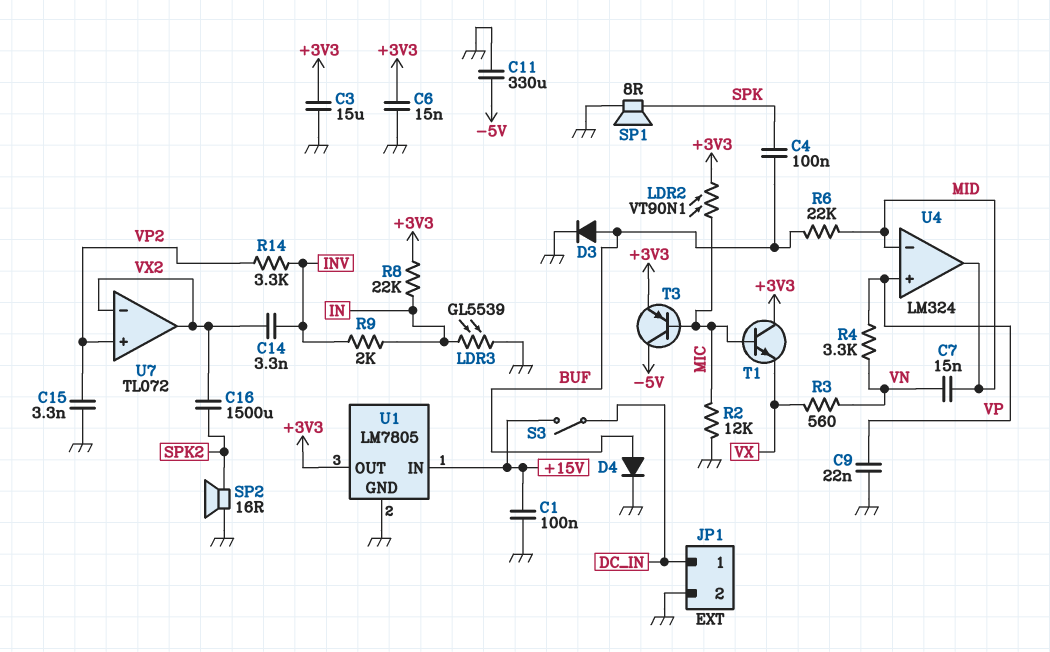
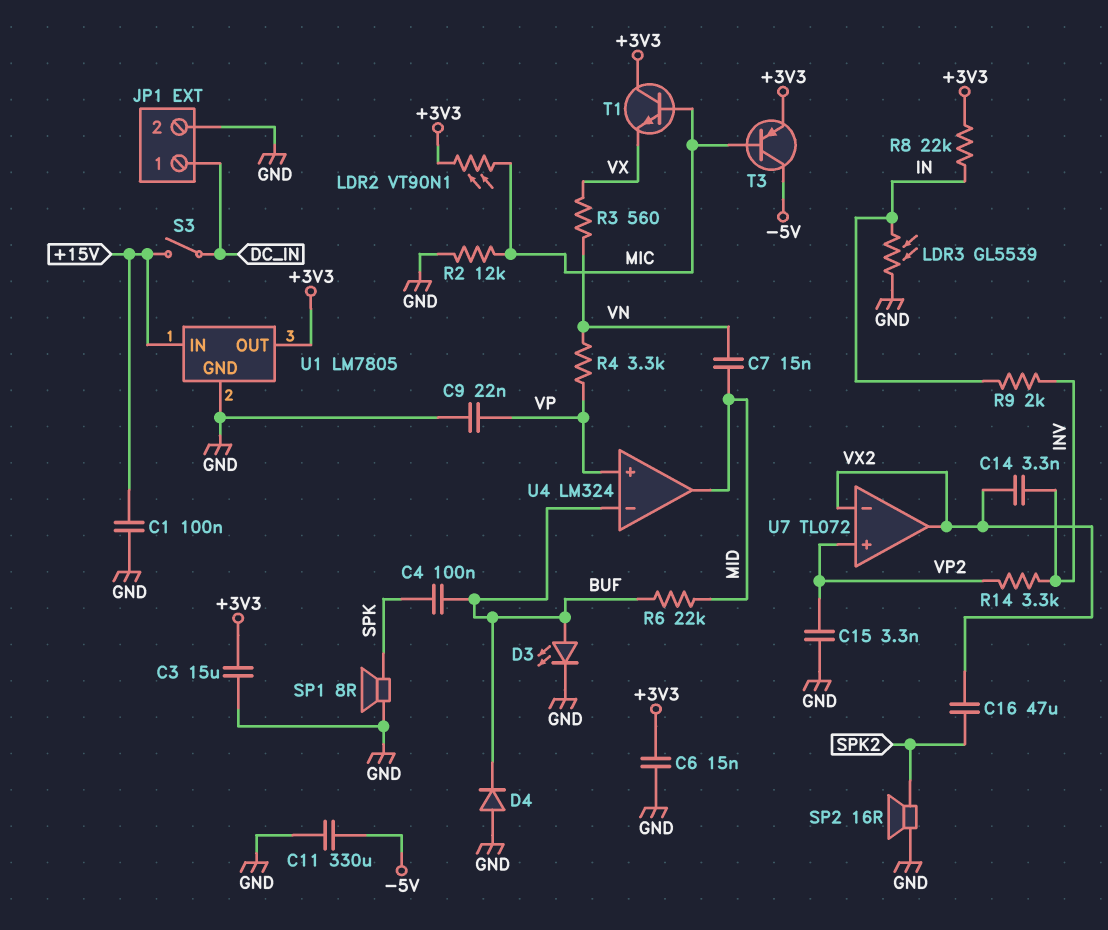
C16: 1500uF (SPK2, VX2) -> 47uF (SPK2, VX2)
D3: diode (A BUF, K GND) -> LED (A BUF, K GND)
D4: diode (A BUF, K GND) -> diode (A GND, K BUF)
U4 pin in-: MID -> BUF

